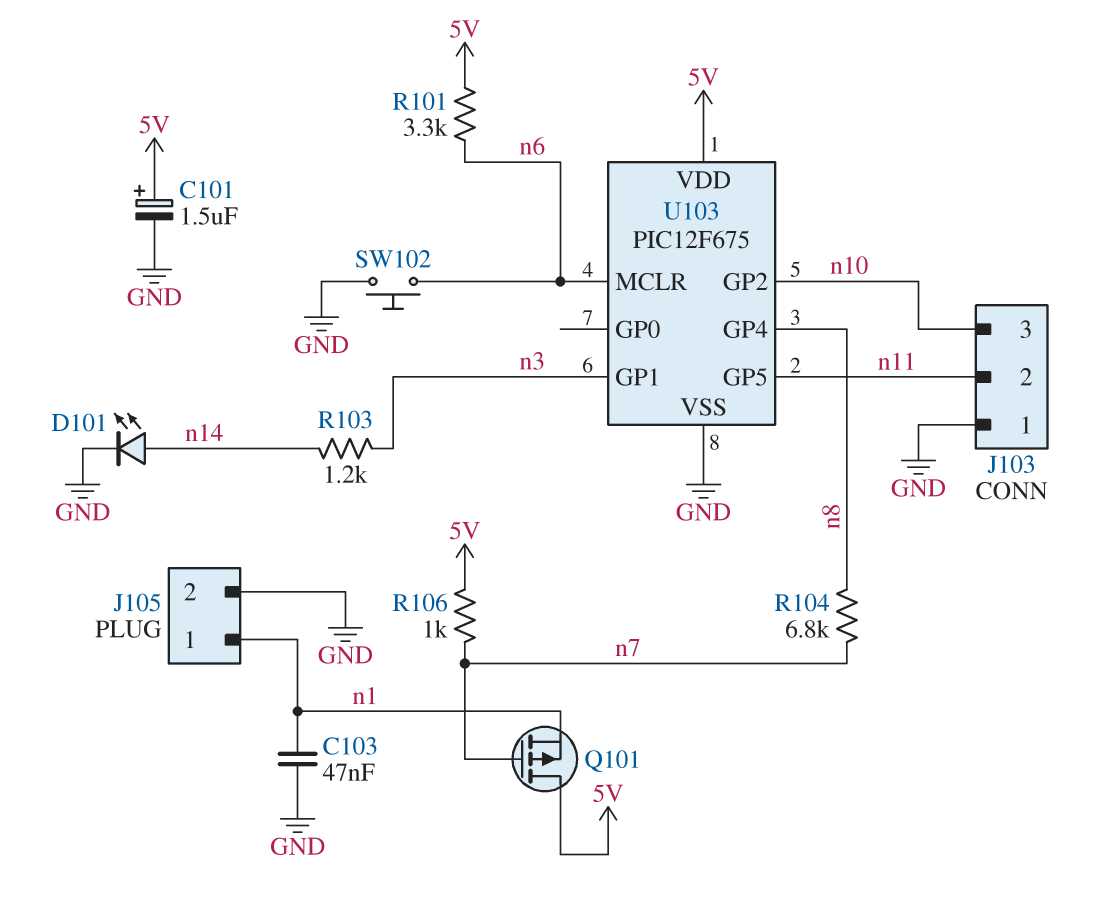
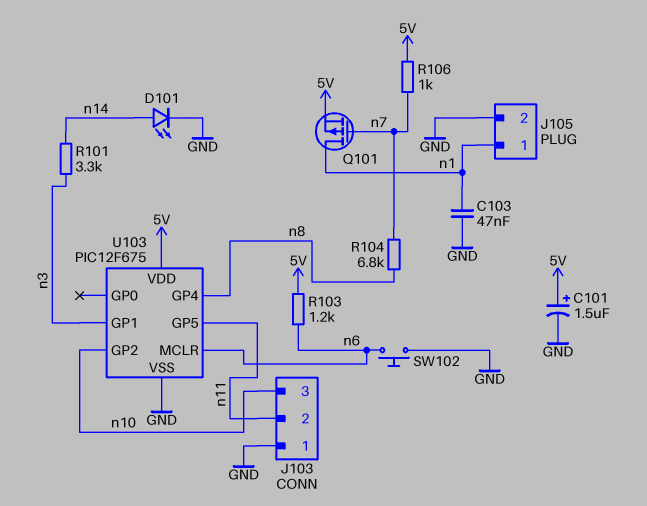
Q101: PMOS (G n7, D 5V, S n1) -> PMOS (G n7, D n1, S 5V)
R101: 3.3k (5V, n6) -> 3.3k (n3, n14)
R103: 1.2k (n3, n14) -> 1.2k (5V, n6)

